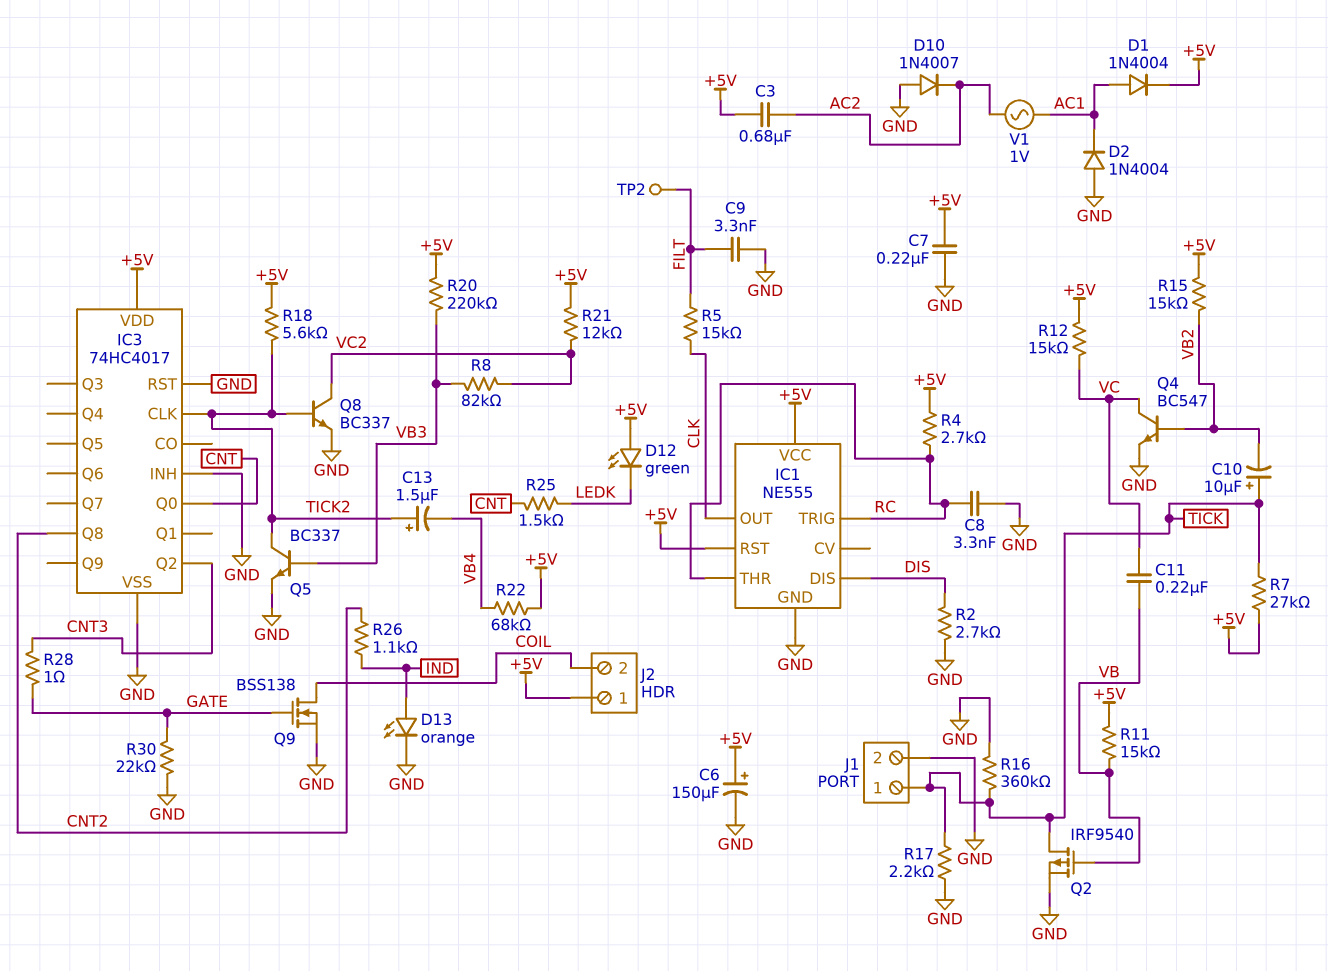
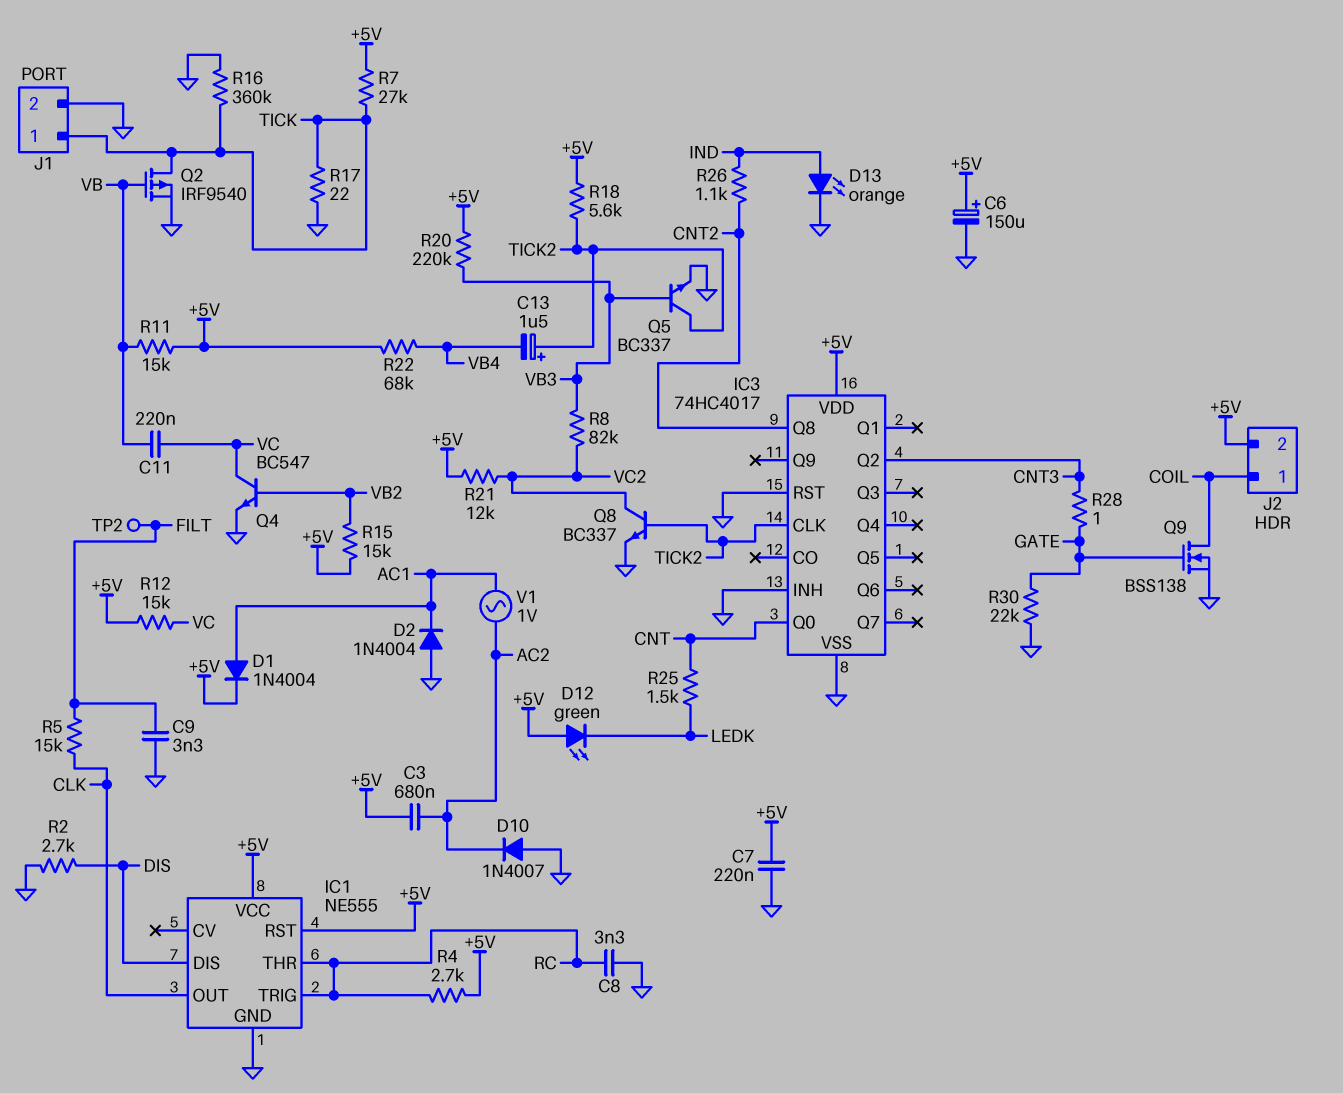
C10: 10uF (plus TICK, minus VB2) -> none
J2 pin 1: +5V -> COIL
J2 pin 2: COIL -> +5V
R17: 2.2k (GND, TICK) -> 22 (GND, TICK)

